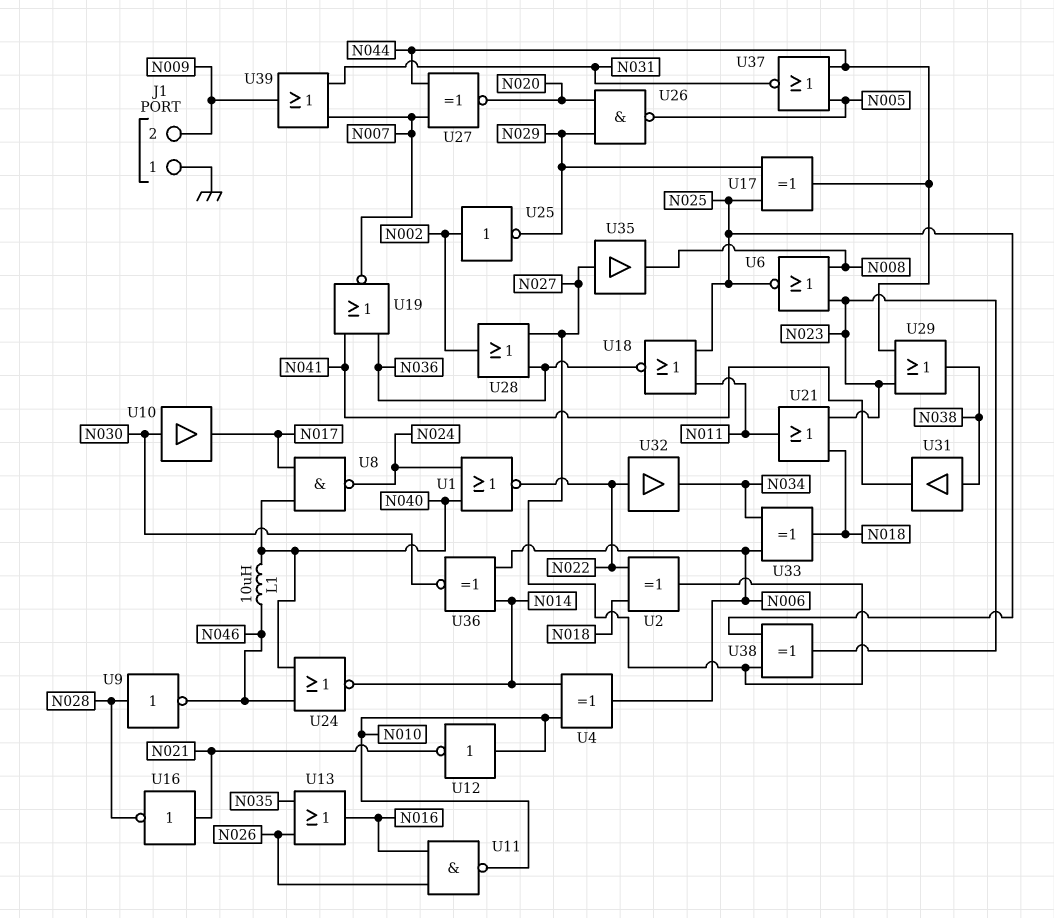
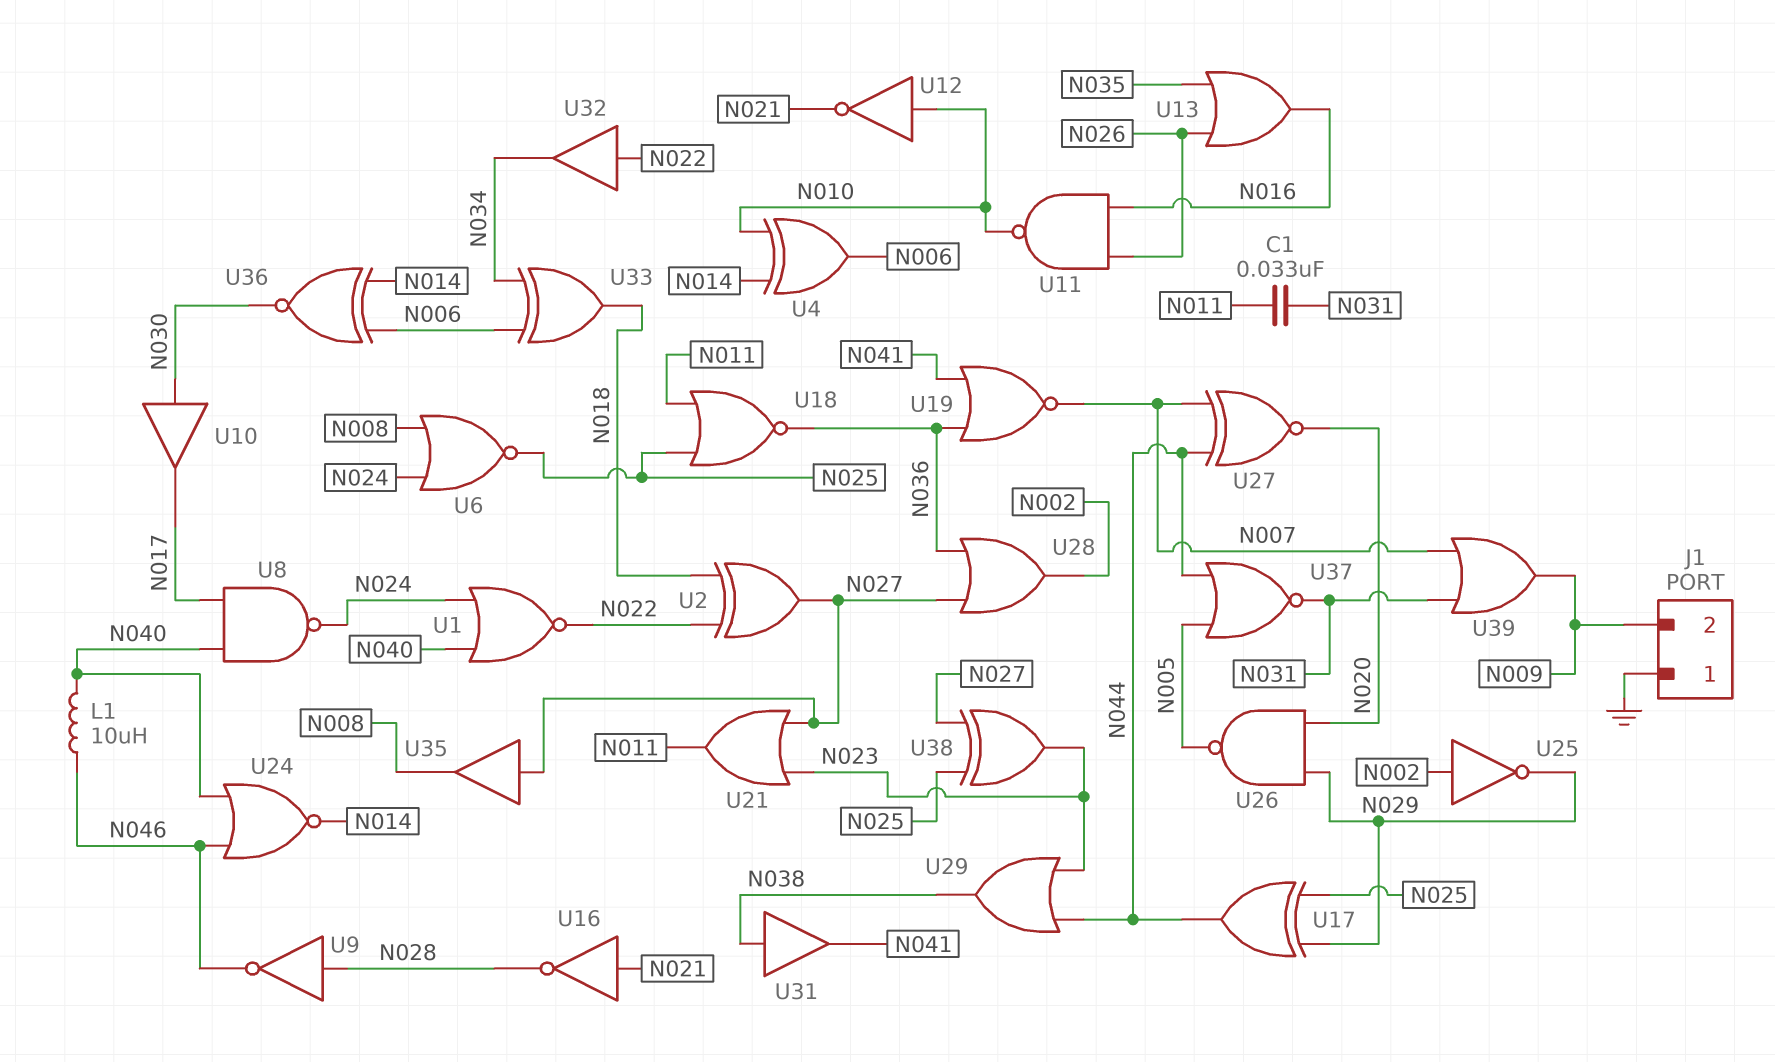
C1: none -> 33nF (N011, N031)
U6: NOR (in N008, in N023, out N025) -> NOR (in N008, in N024, out N025)
U21: OR (in N018, in N023, out N011) -> OR (in N023, in N027, out N011)

